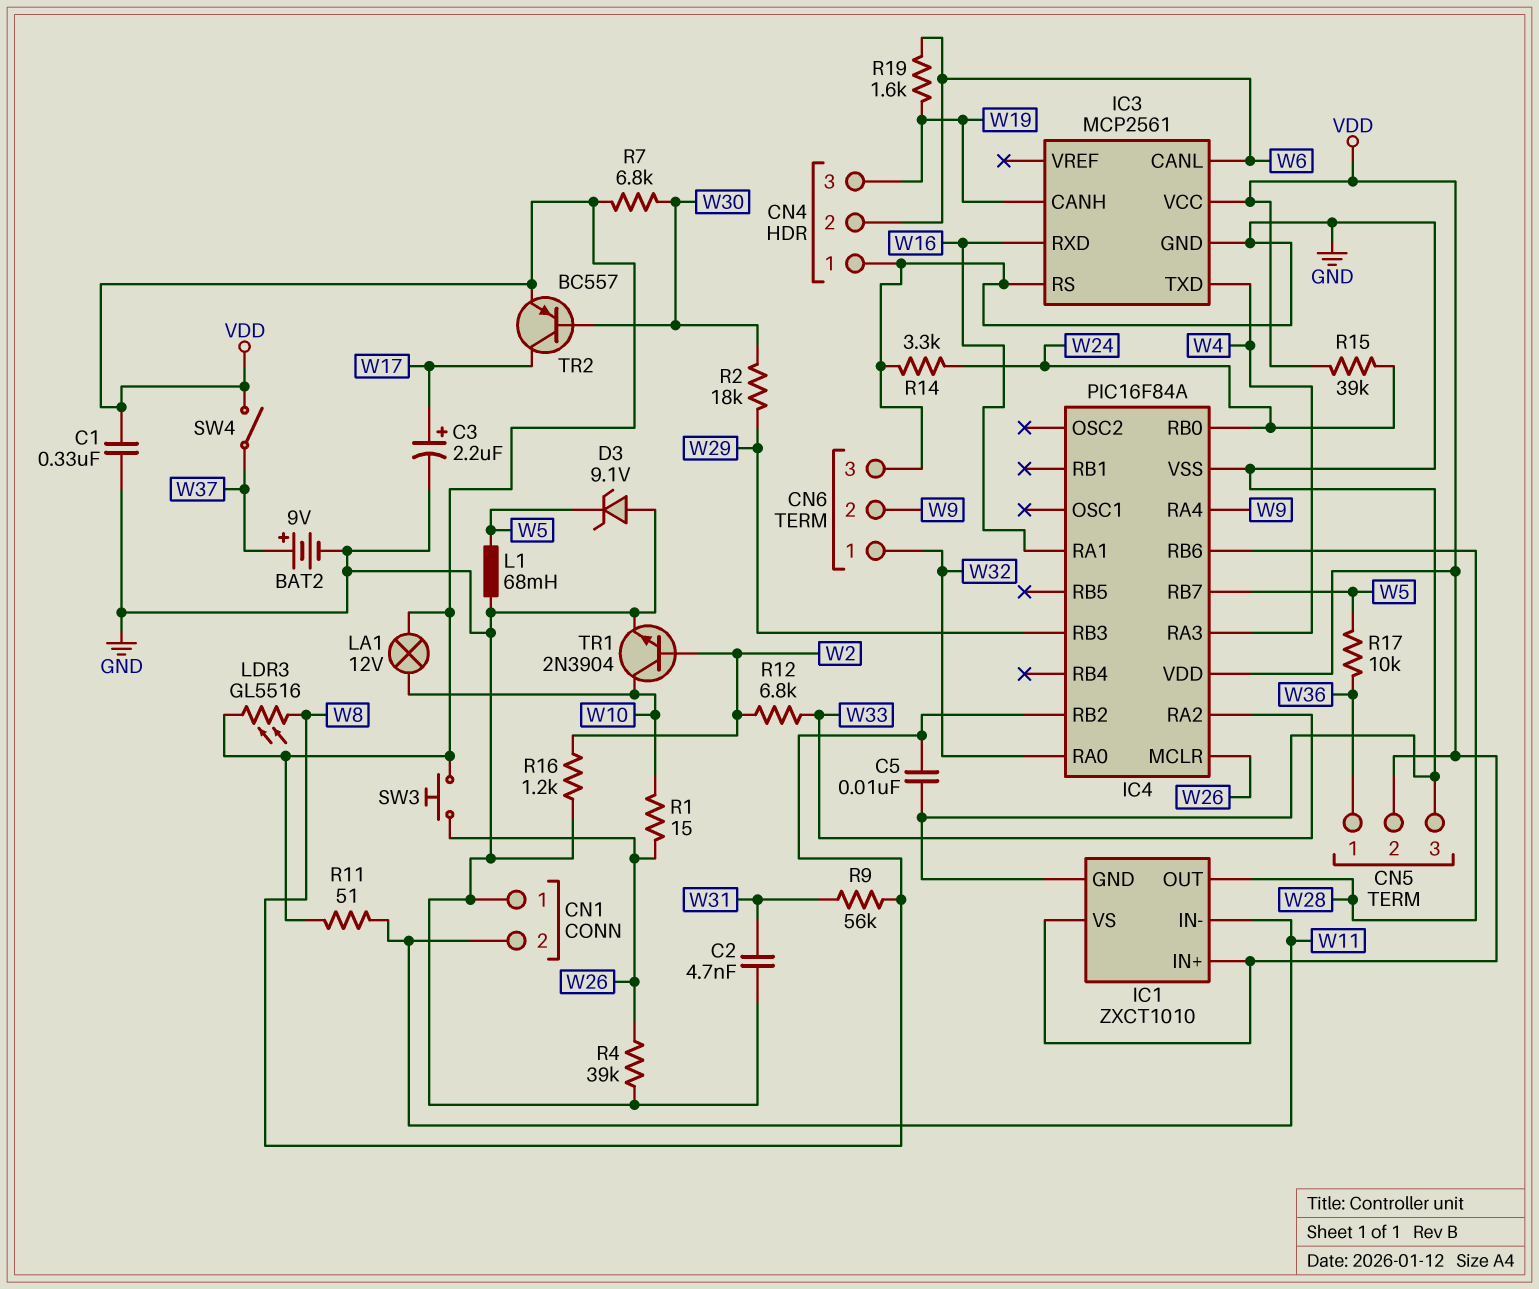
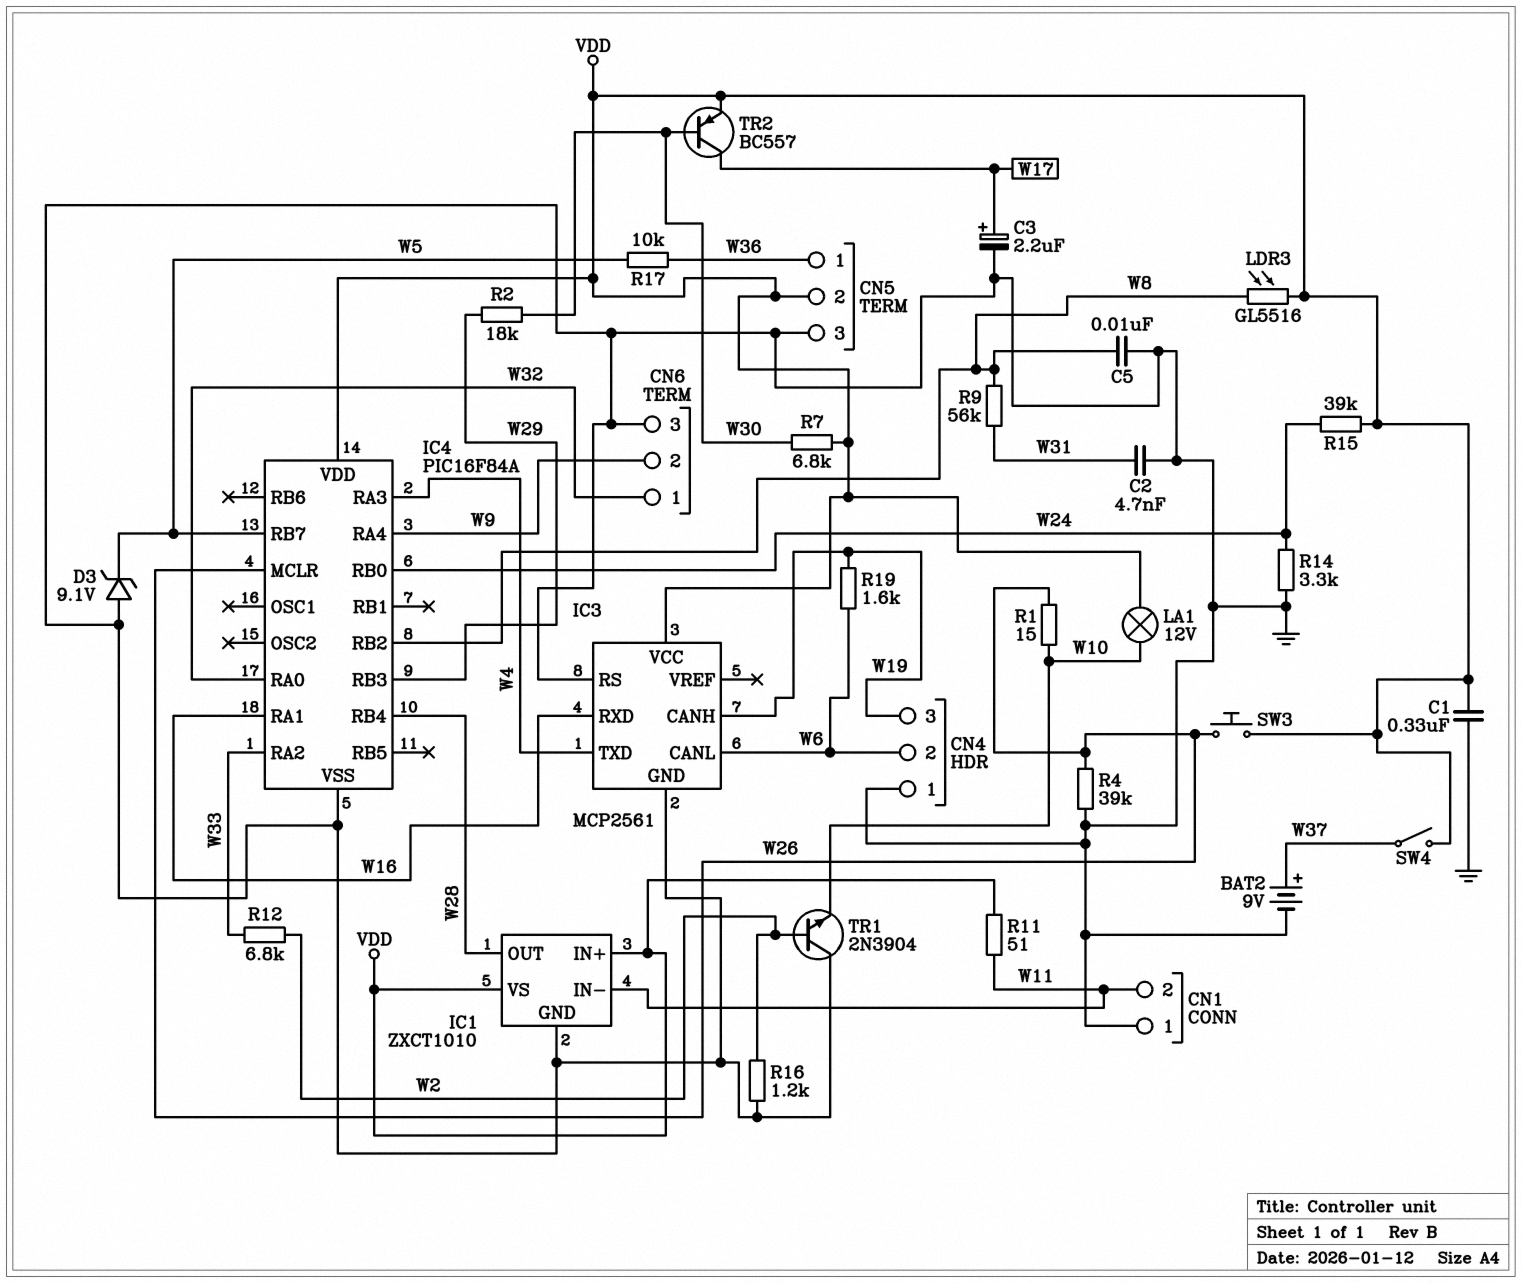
IC4 pin RB4: none -> W28
IC4 pin RB6: W28 -> none
L1: 68mH (GND, W5) -> none
TR1: NPN 2N3904 (B W2, C W10, E GND) -> NPN 2N3904 (B W2, C GND, E W10)

